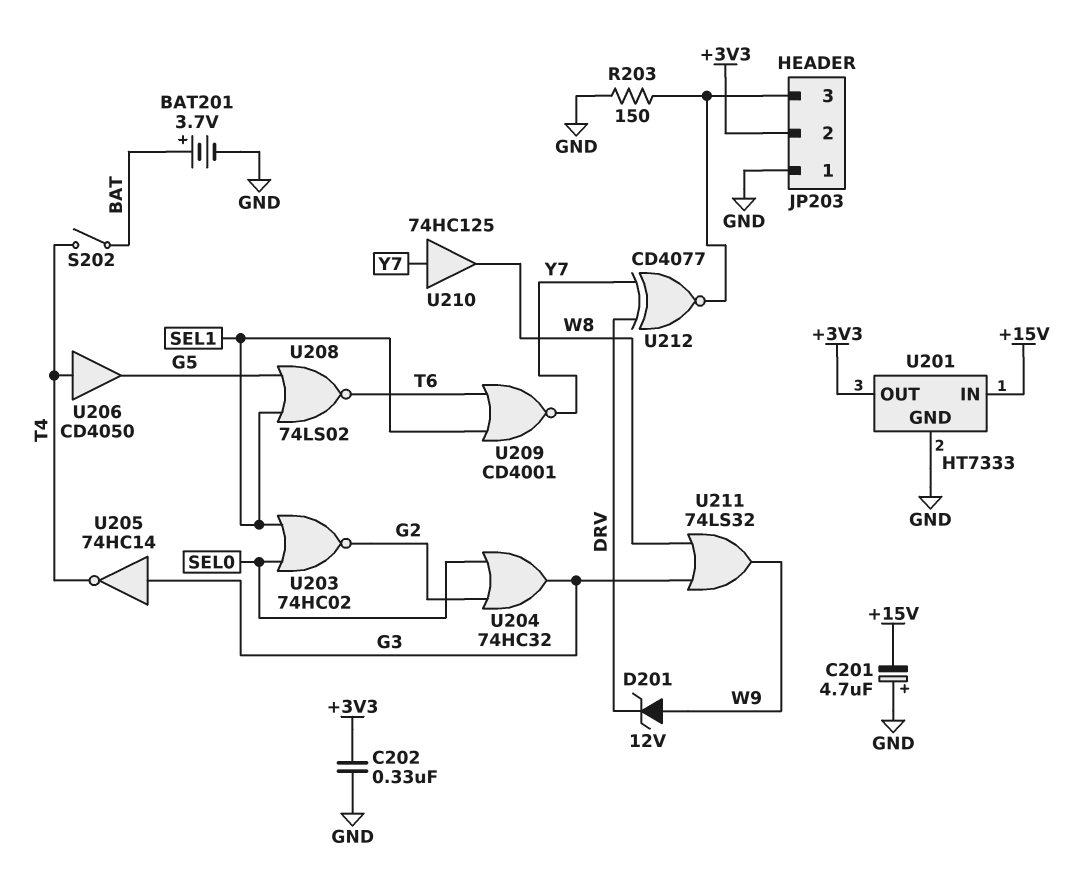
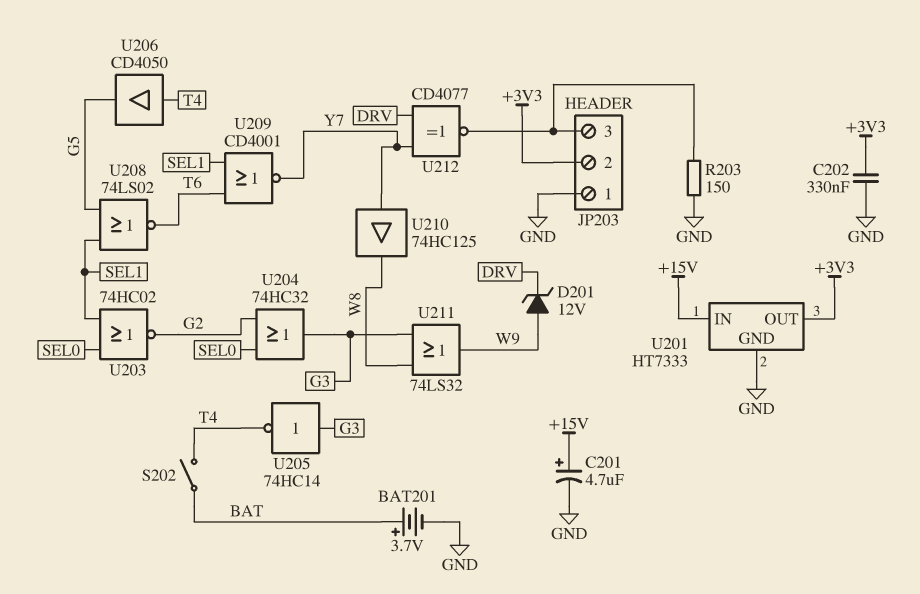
C201: 4.7uF (plus GND, minus +15V) -> 4.7uF (plus +15V, minus GND)

